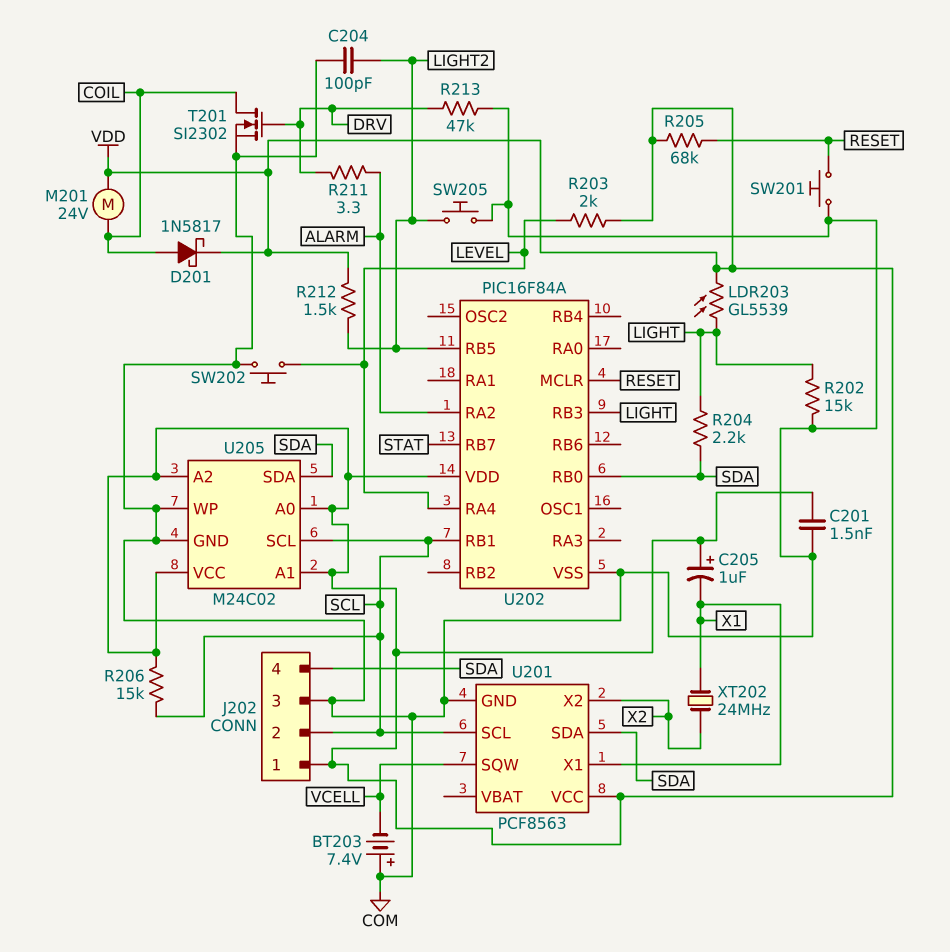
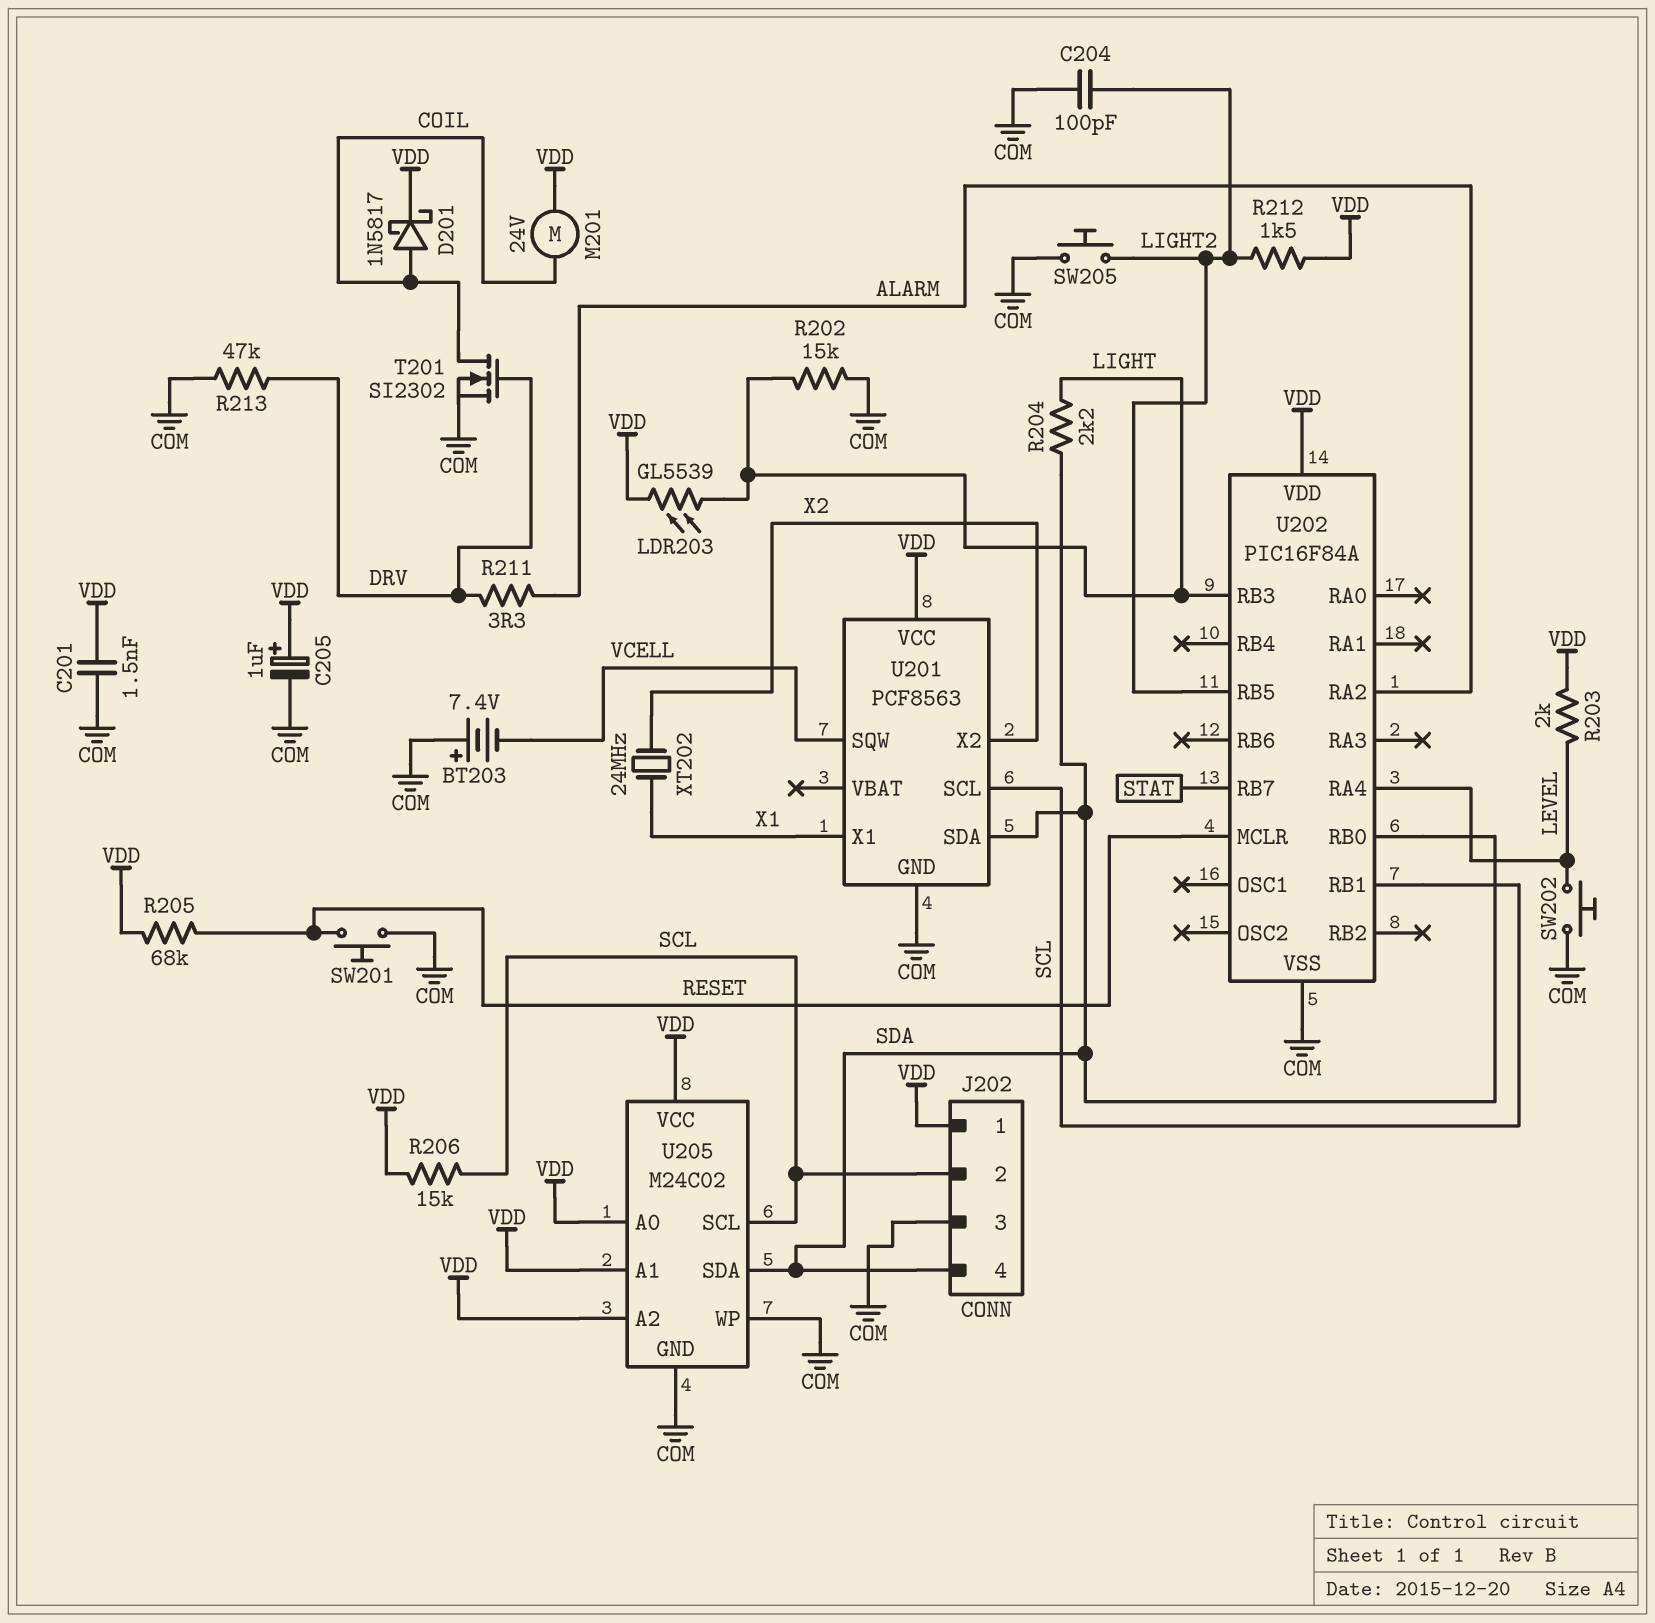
C205: 1uF (plus VDD, minus X1) -> 1uF (plus VDD, minus COM)

